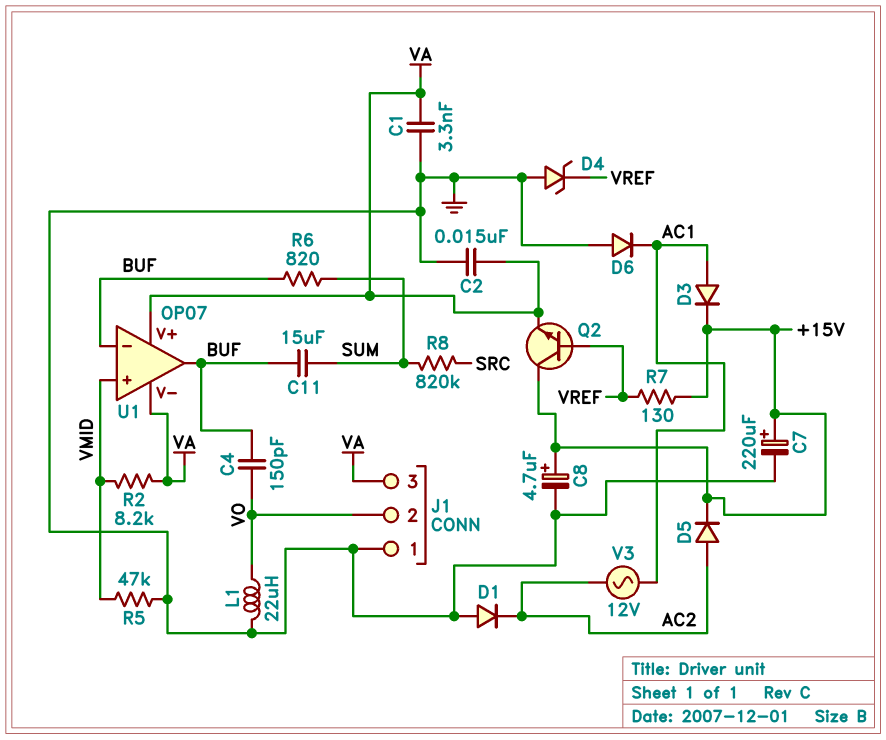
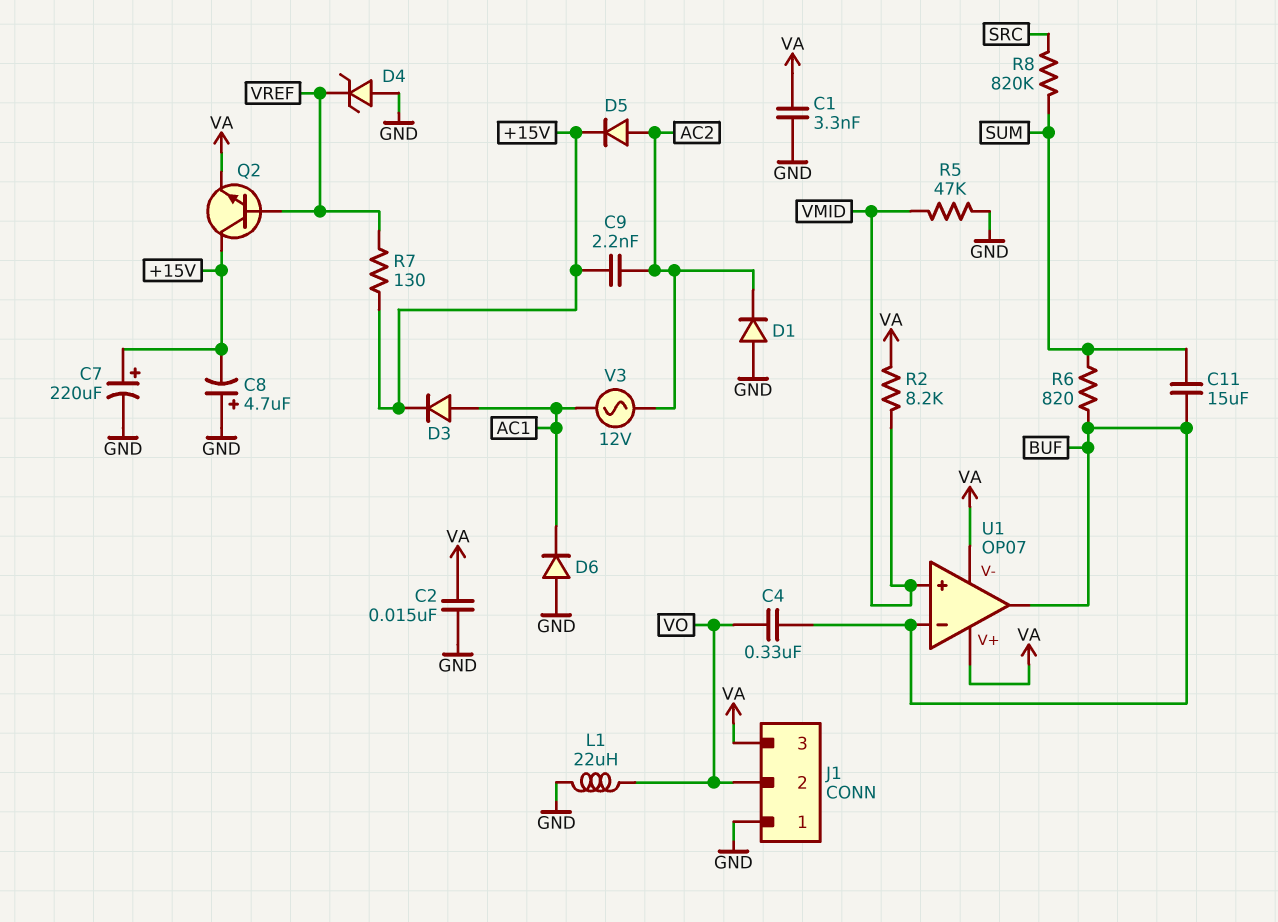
C4: 150pF (BUF, VO) -> 330nF (BUF, VO)
C8: 4.7uF (plus +15V, minus GND) -> 4.7uF (plus GND, minus +15V)
C9: none -> 2.2nF (+15V, AC2)

